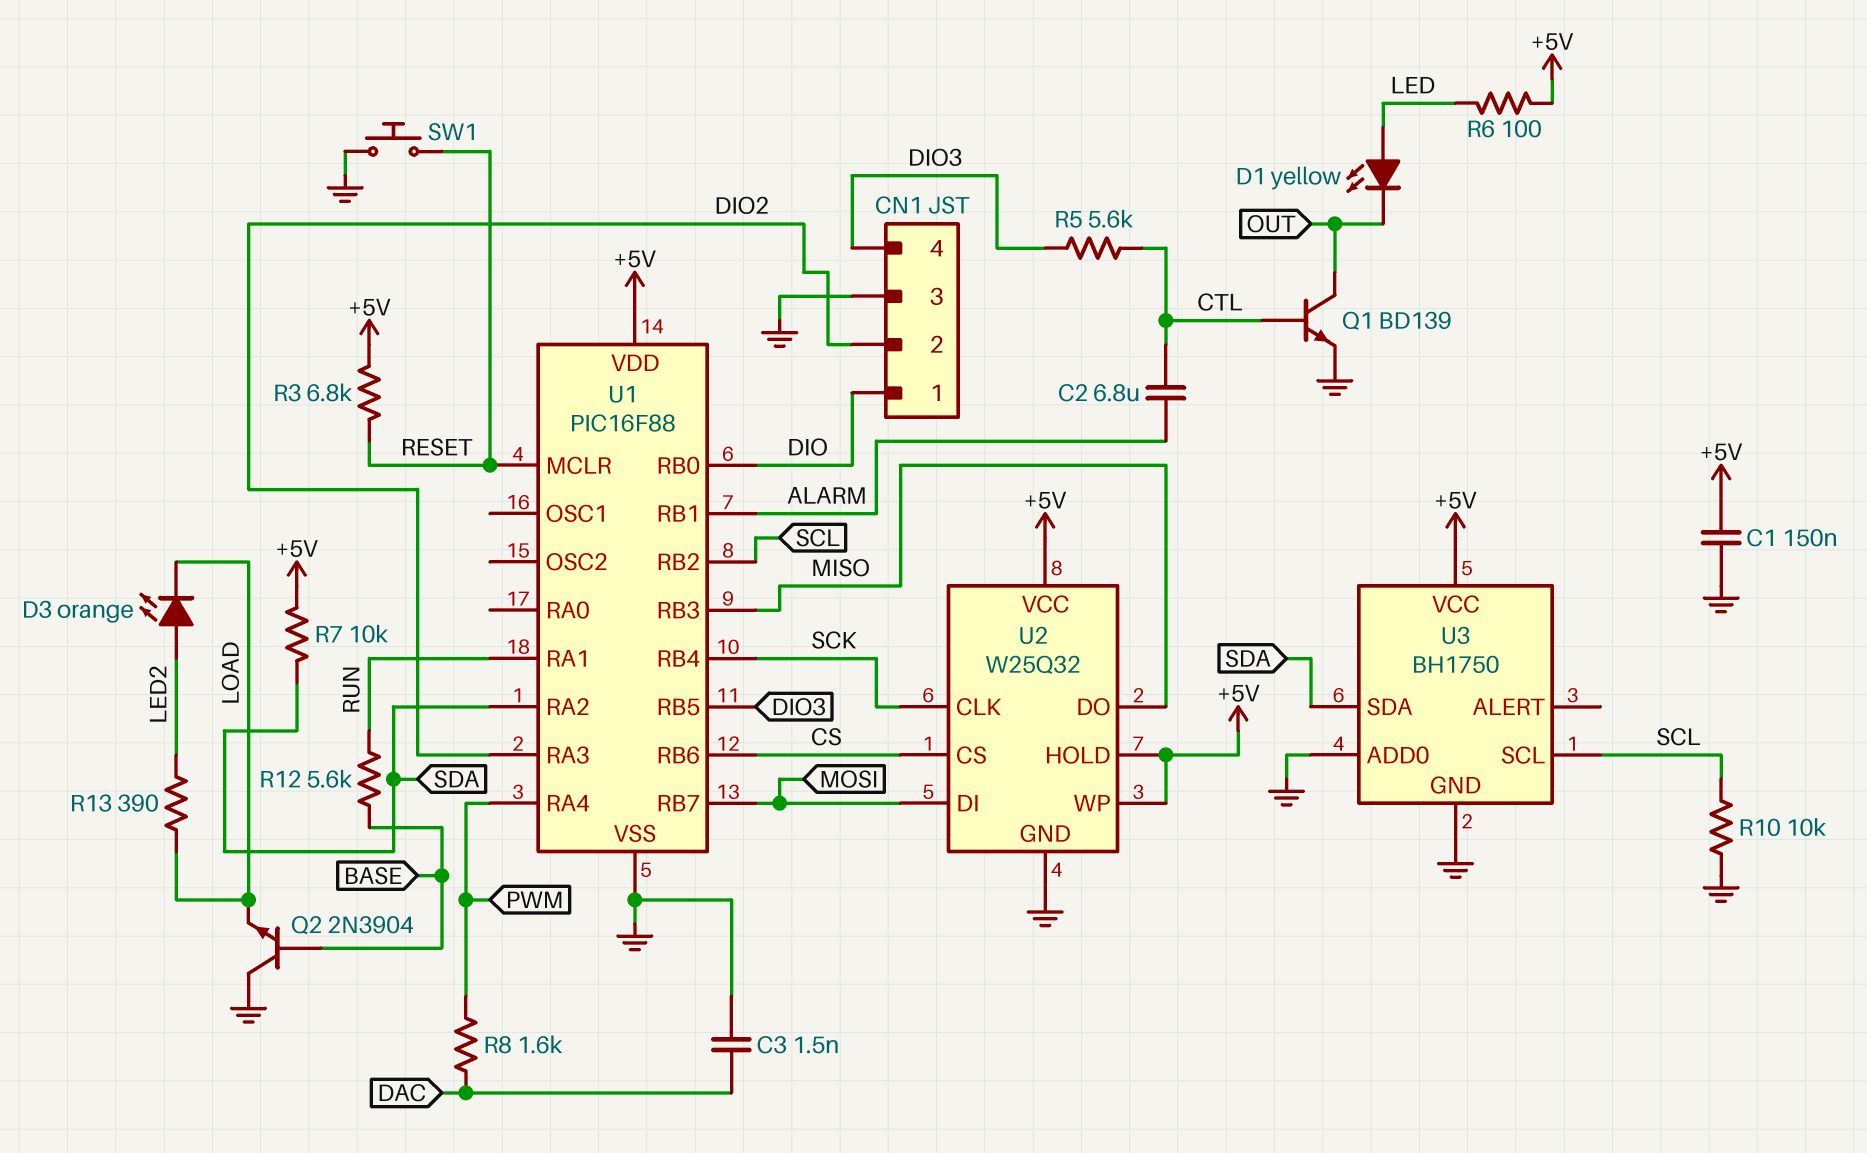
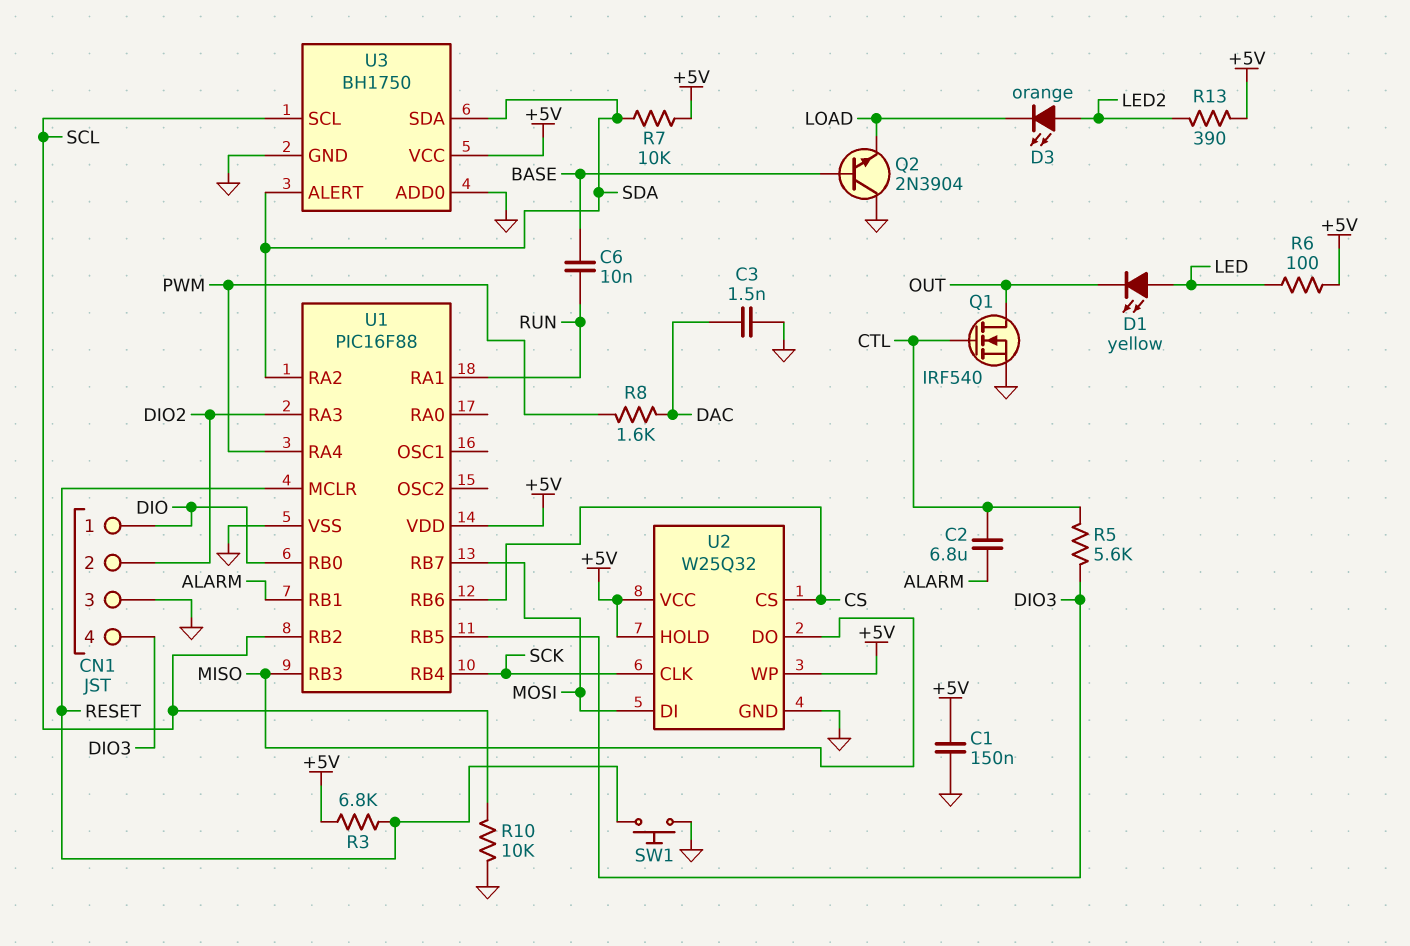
C6: none -> 10nF (BASE, RUN)
Q1: NPN BD139 (B CTL, C OUT, E GND) -> NMOS IRF540 (G CTL, D OUT, S GND)
R12: 5.6k (BASE, RUN) -> none
R13: 390 (LED2, LOAD) -> 390 (+5V, LED2)
U3 pin ALERT: none -> SDA

